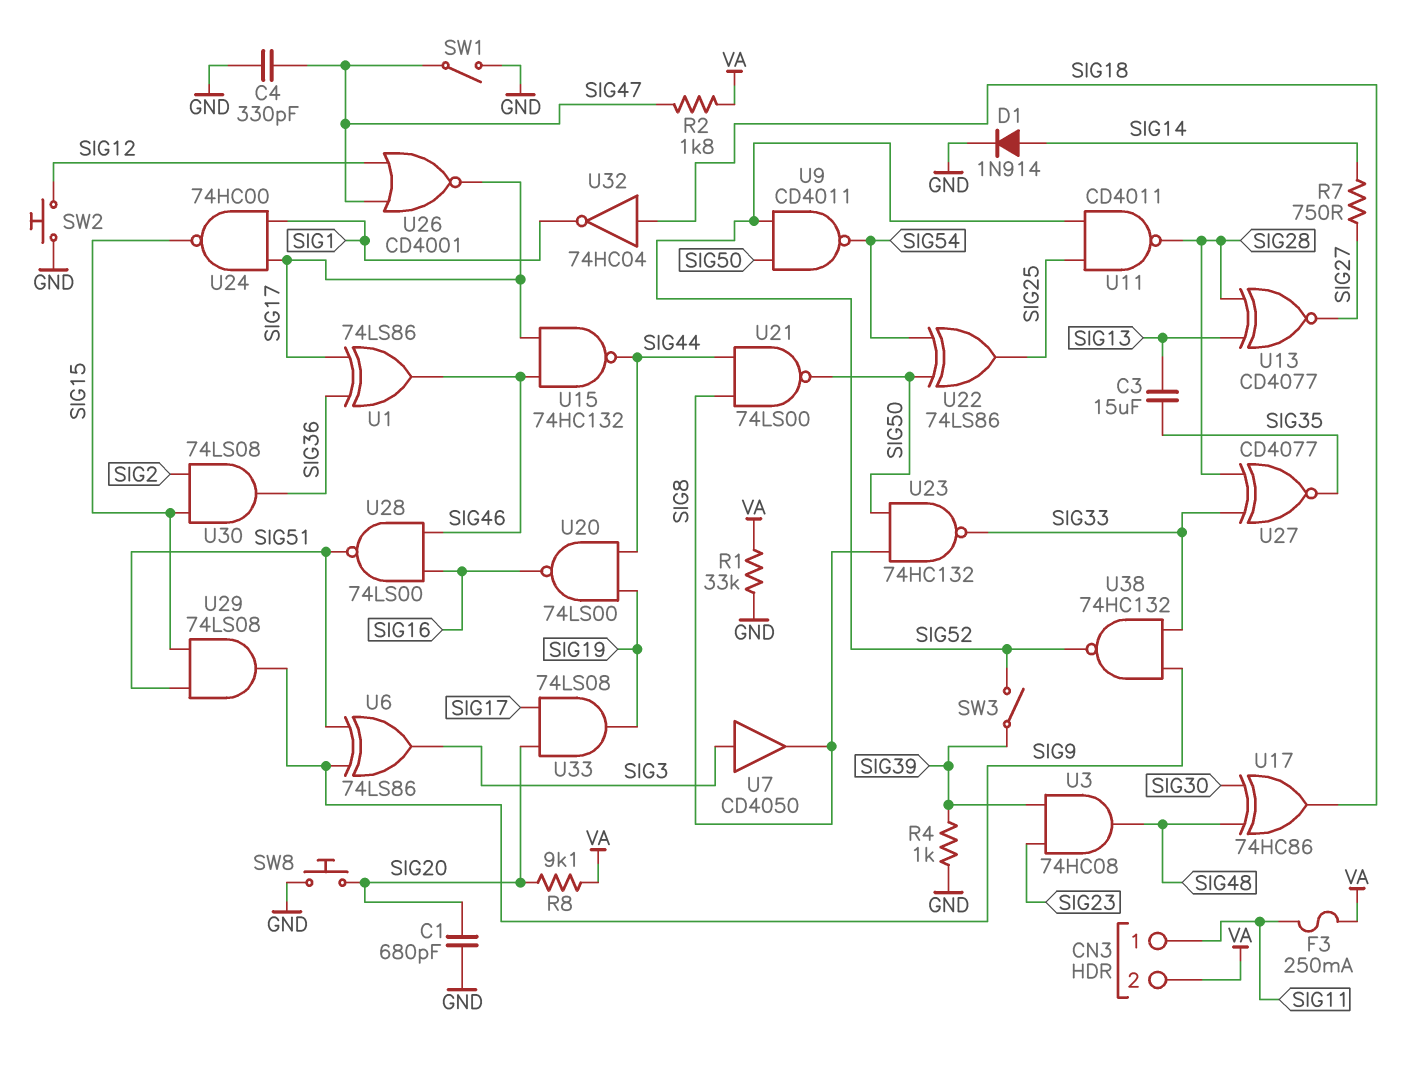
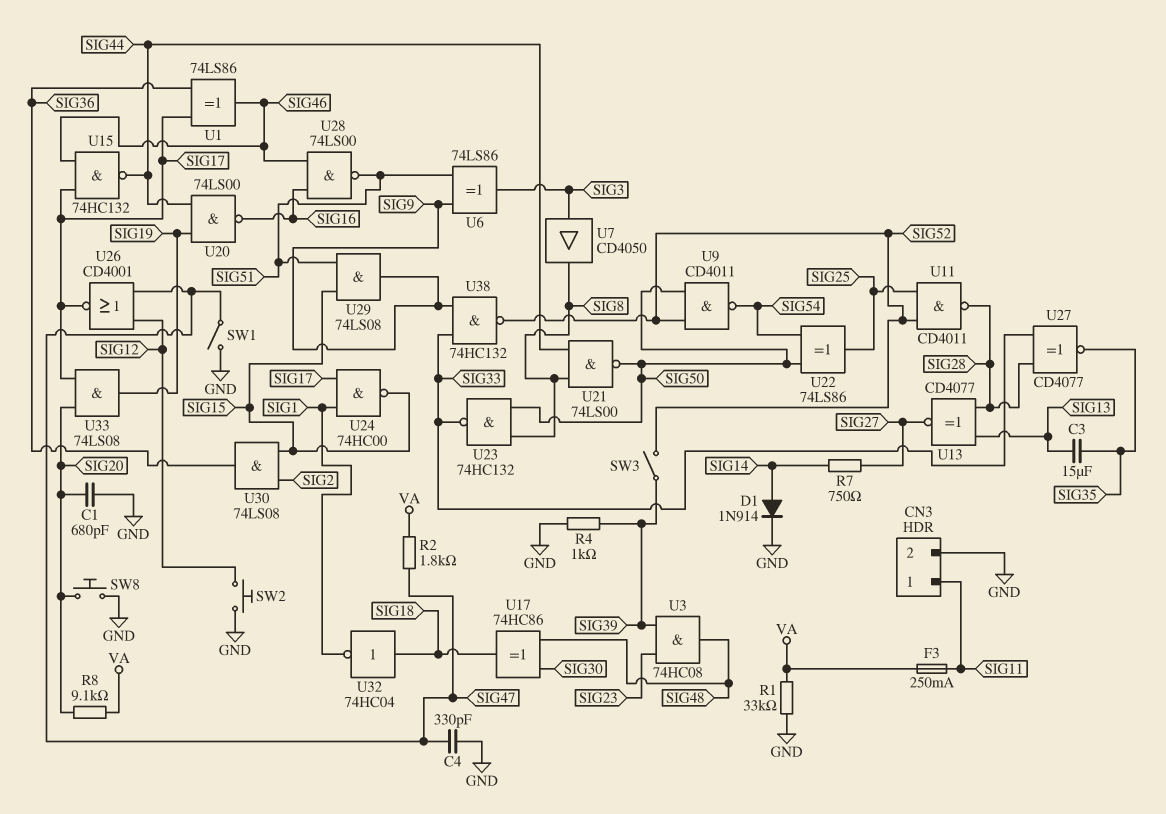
CN3 pin 2: VA -> GND

